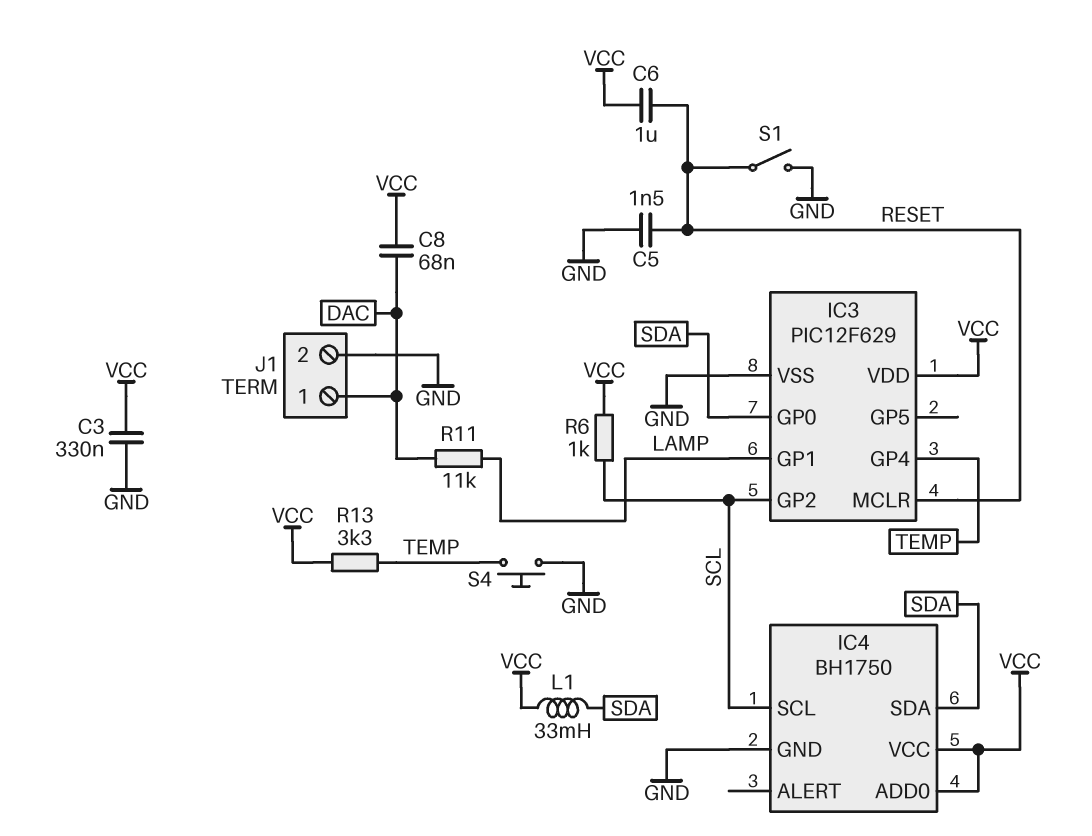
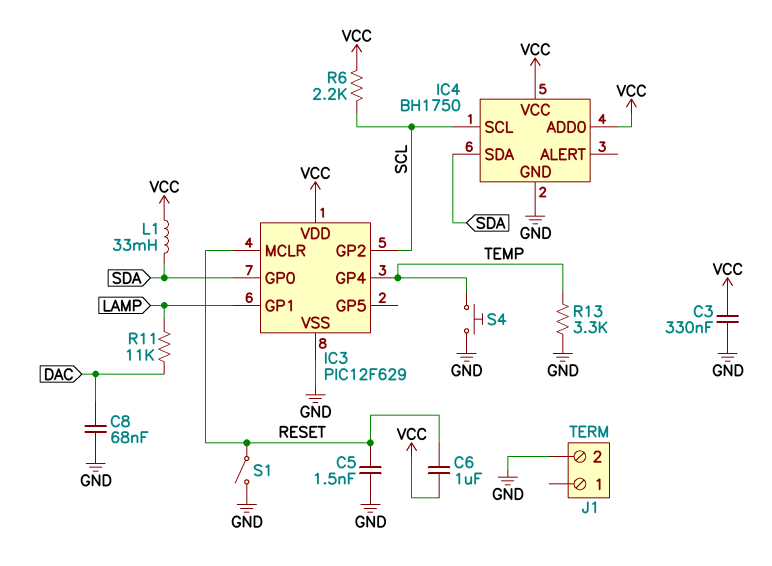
C8: 68nF (DAC, VCC) -> 68nF (DAC, GND)
J1 pin 1: DAC -> none
R6: 1k (SCL, VCC) -> 2.2k (SCL, VCC)
R13: 3.3k (TEMP, VCC) -> 3.3k (GND, TEMP)

